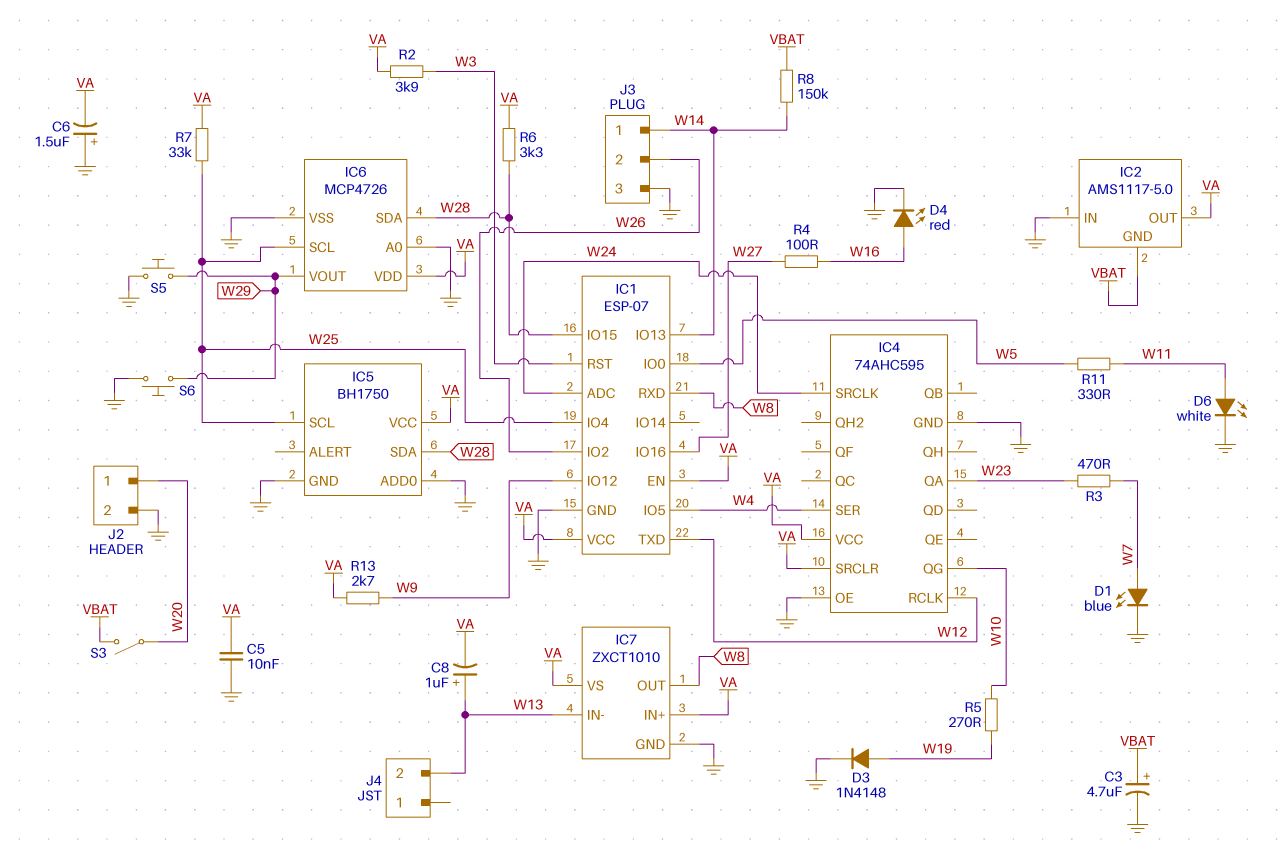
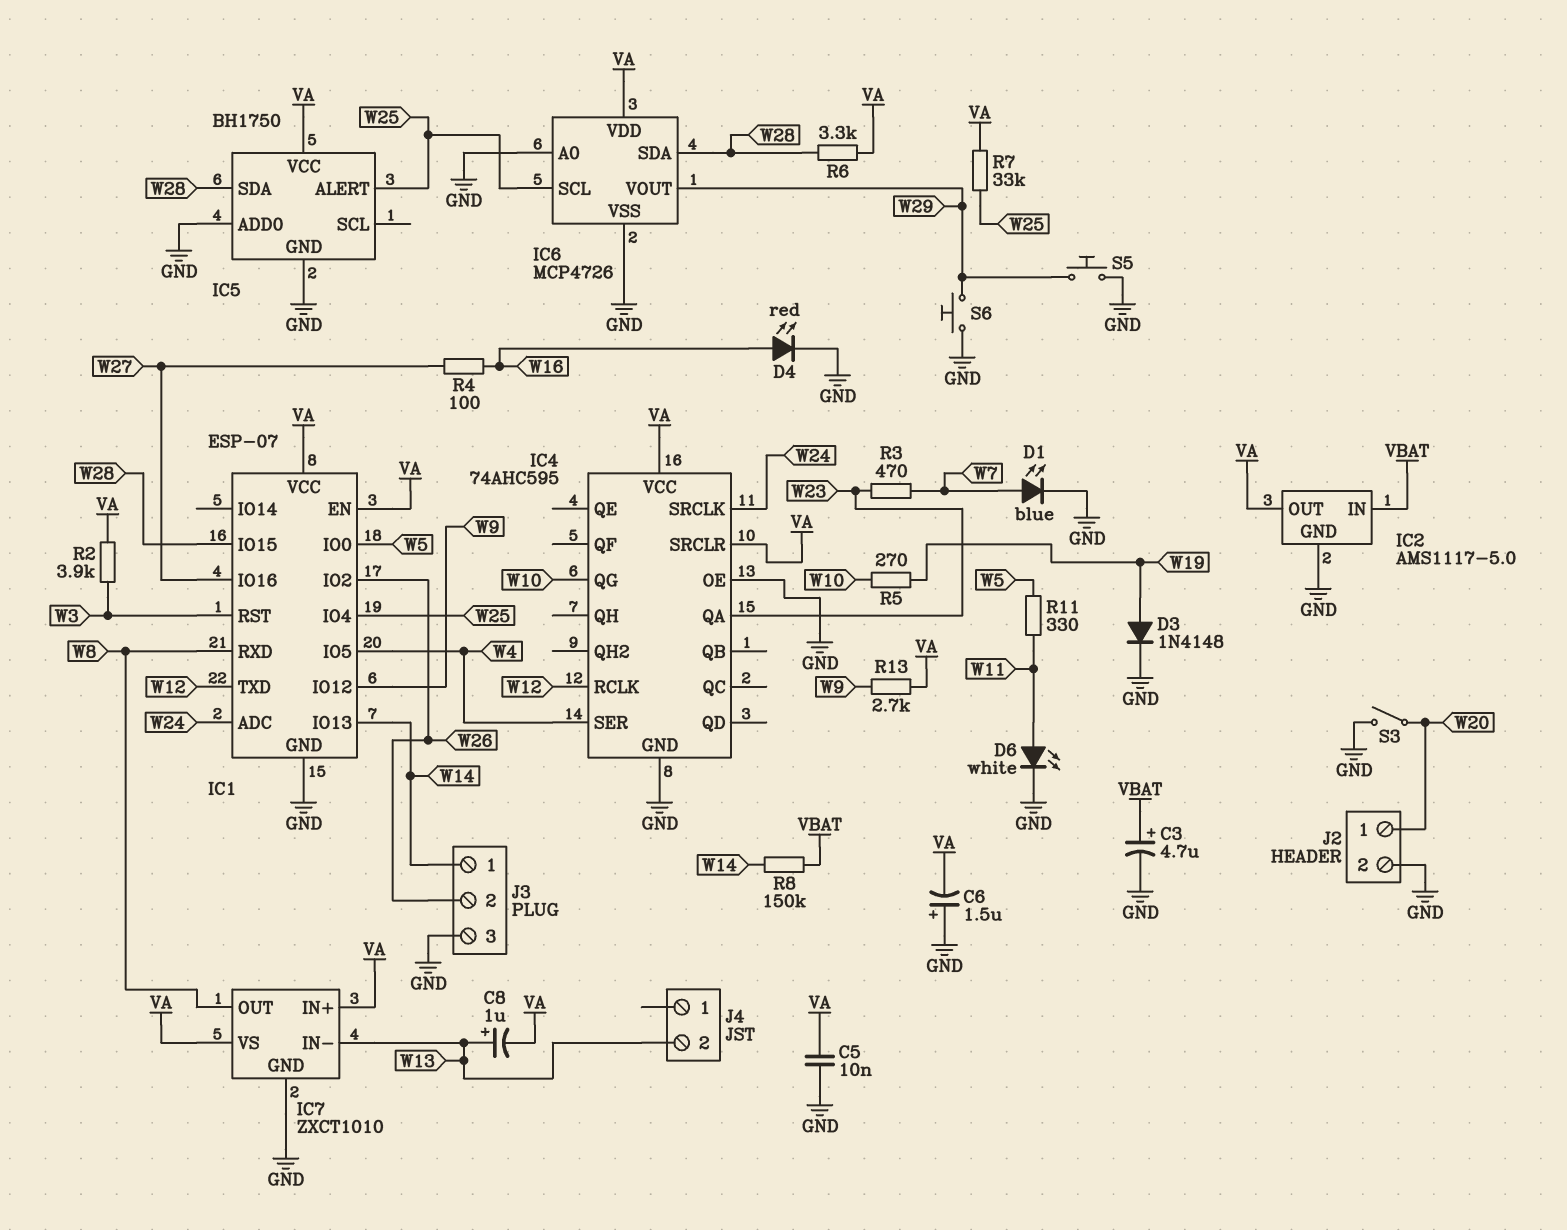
IC2 pin GND: VBAT -> GND
IC2 pin IN: GND -> VBAT
IC5 pin ALERT: none -> W25
IC5 pin SCL: W25 -> none
S3: switch (VBAT, W20) -> switch (GND, W20)

